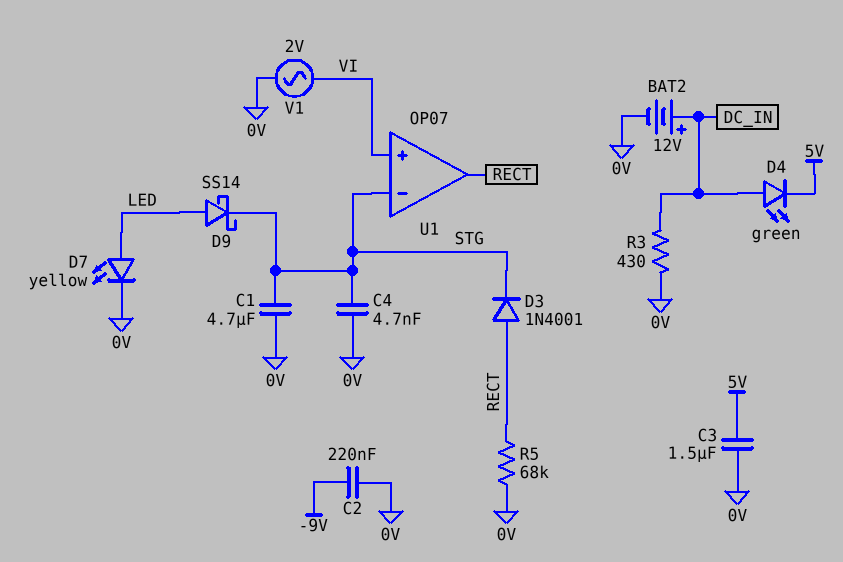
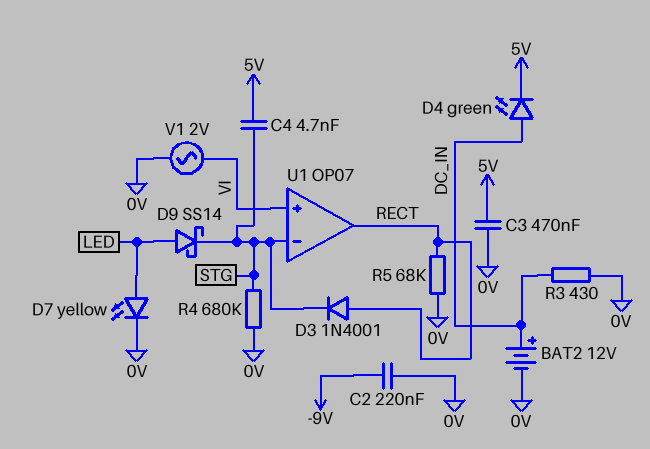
C1: 4.7uF (0V, STG) -> none
C3: 1.5uF (0V, 5V) -> 470nF (0V, 5V)
C4: 4.7nF (0V, STG) -> 4.7nF (5V, STG)
R4: none -> 680k (0V, STG)

